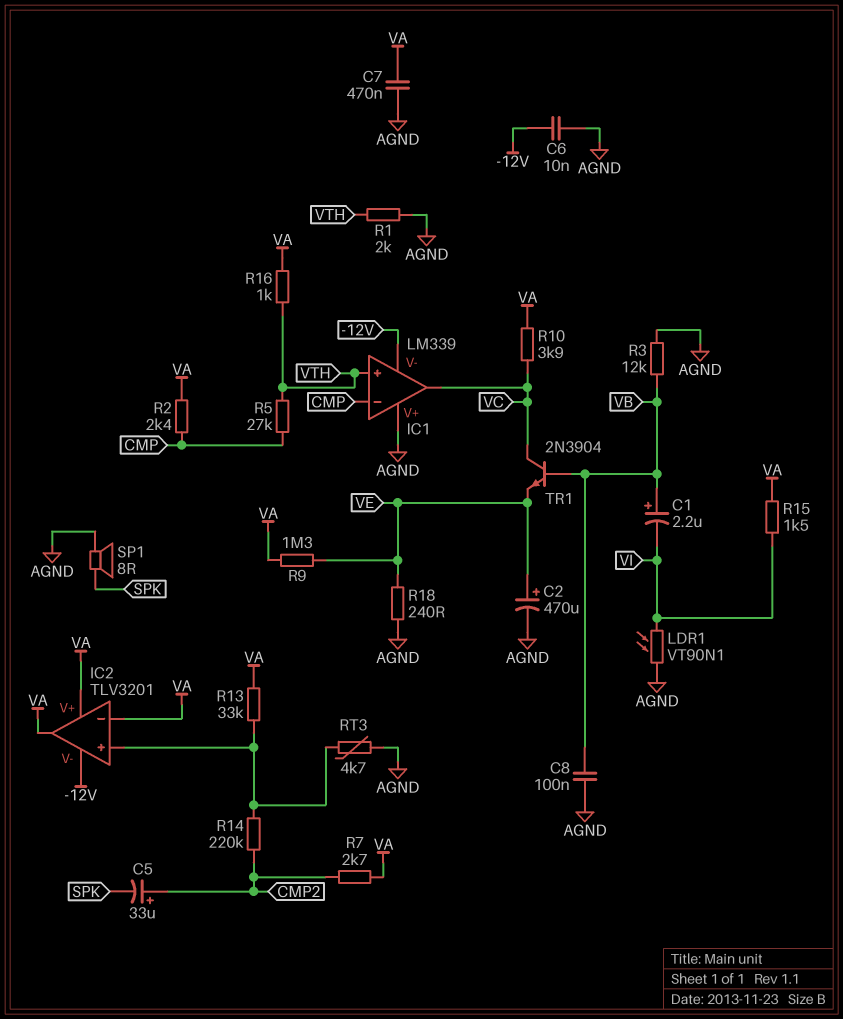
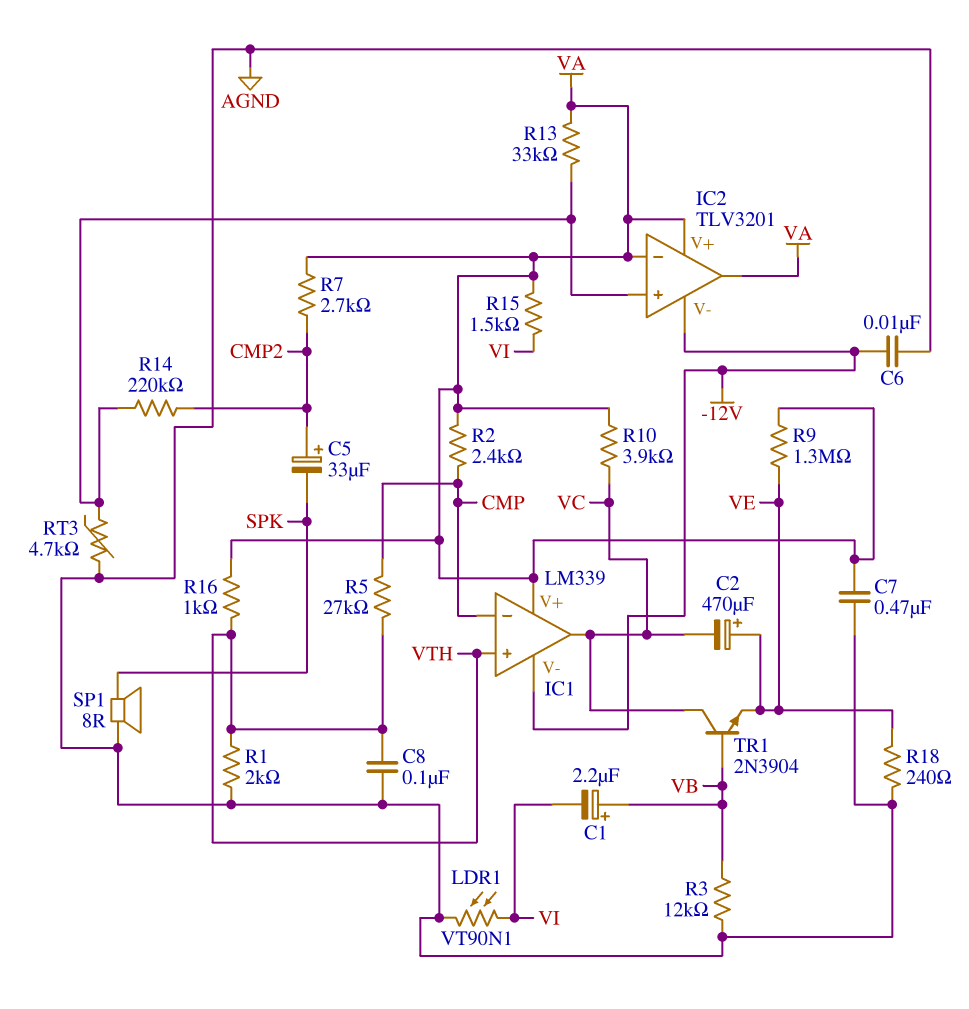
C2: 470uF (plus VE, minus AGND) -> 470uF (plus VE, minus VC)
C8: 100nF (AGND, VB) -> 100nF (AGND, VTH)
IC1 pin V+: AGND -> VA

